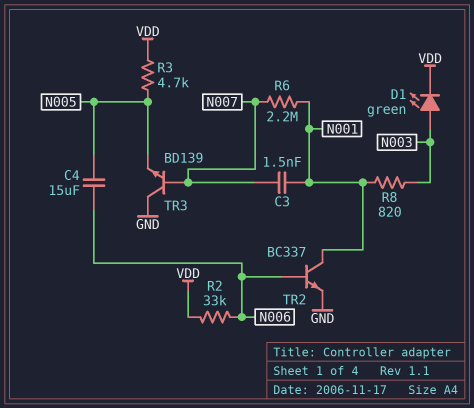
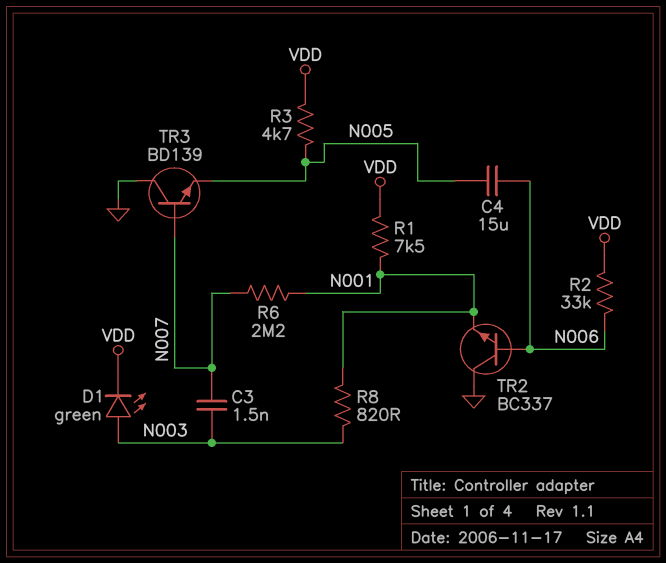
C3: 1.5nF (N001, N007) -> 1.5nF (N003, N007)
R1: none -> 7.5k (N001, VDD)
TR2: NPN BC337 (B N006, C N001, E GND) -> NPN BC337 (B N006, C GND, E N001)

